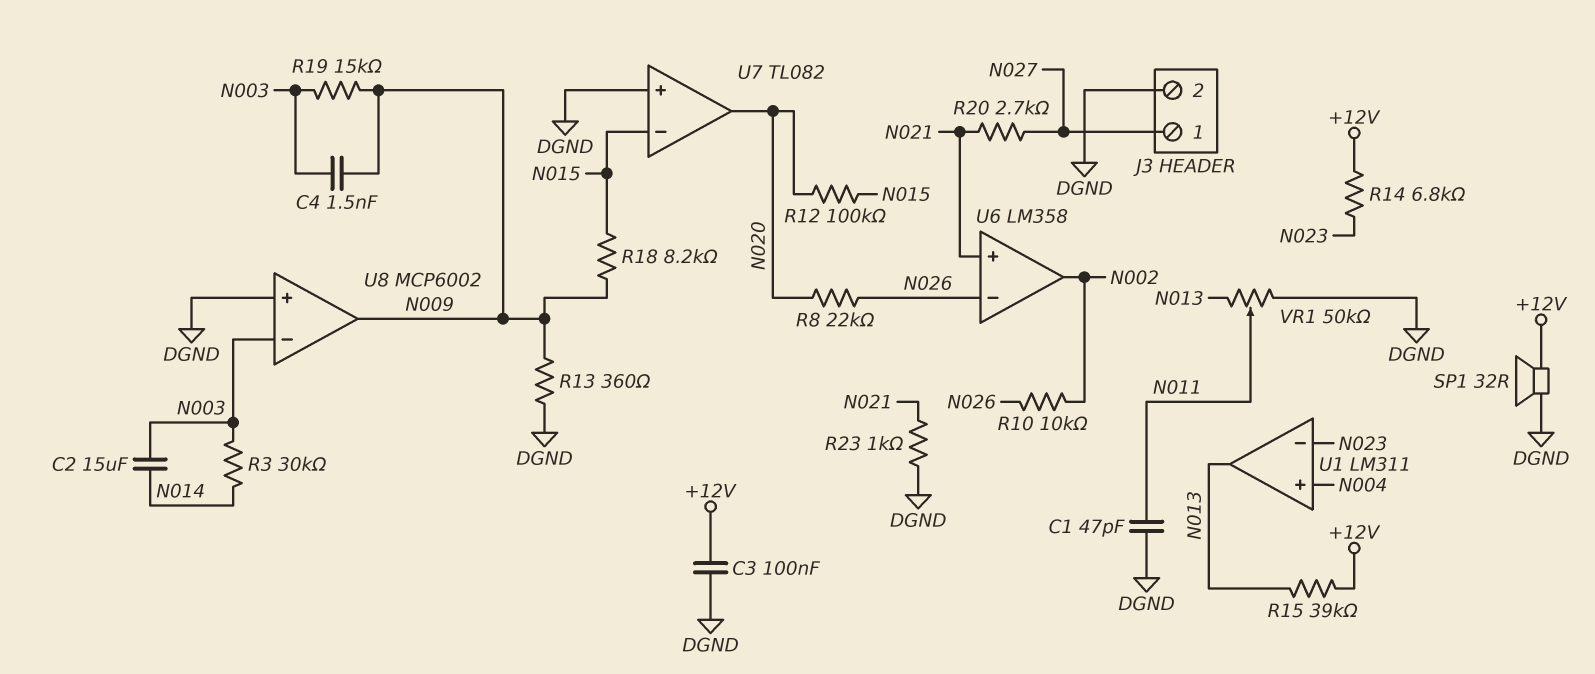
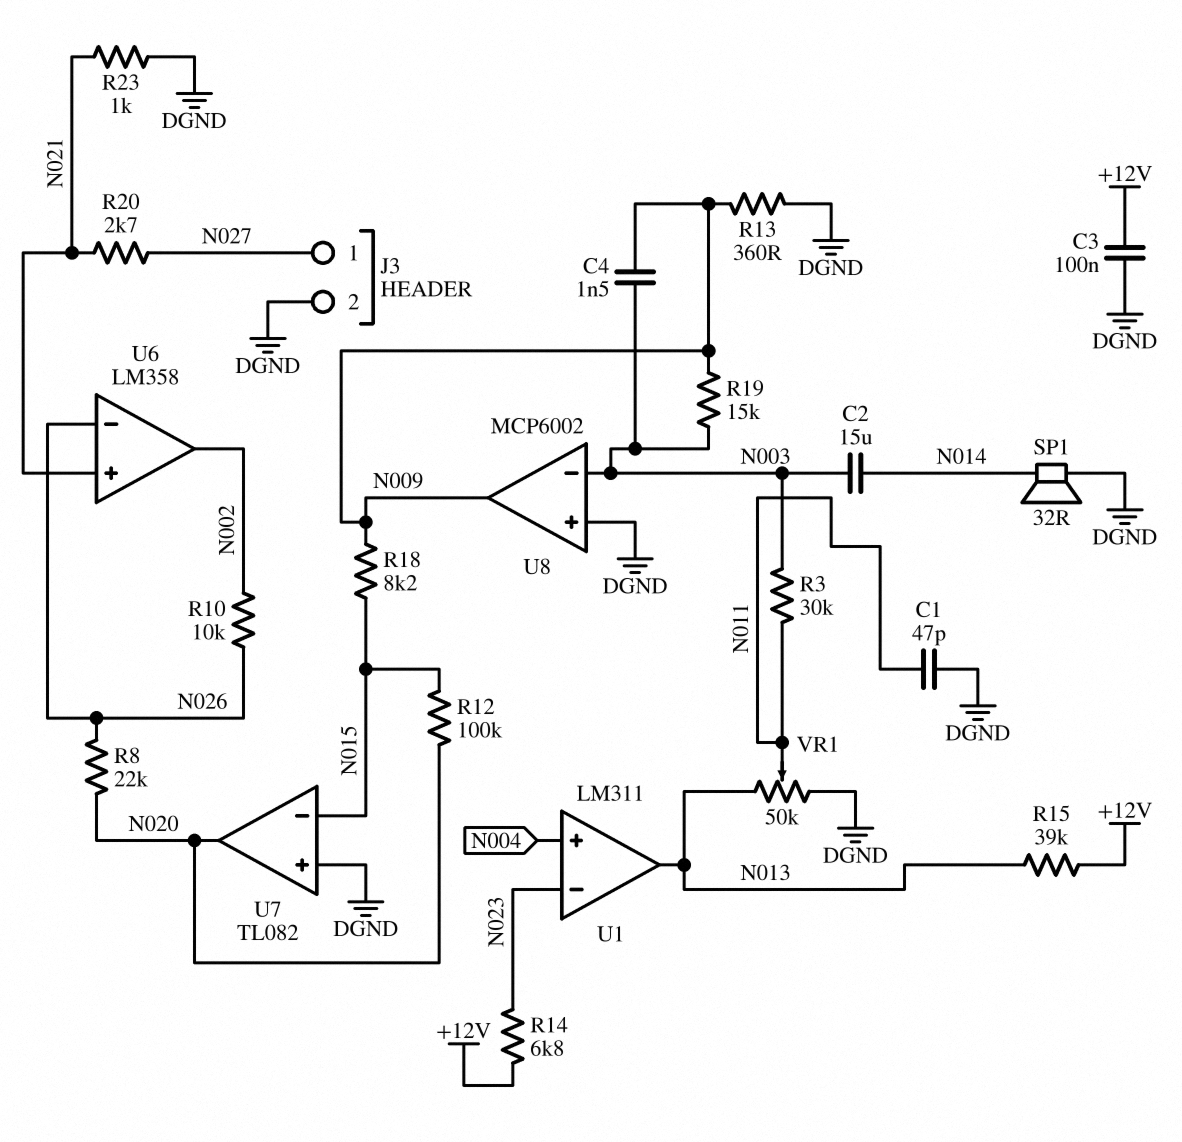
R3: 30k (N003, N014) -> 30k (N003, N011)
SP1: speaker 32R (+12V, DGND) -> speaker 32R (DGND, N014)

